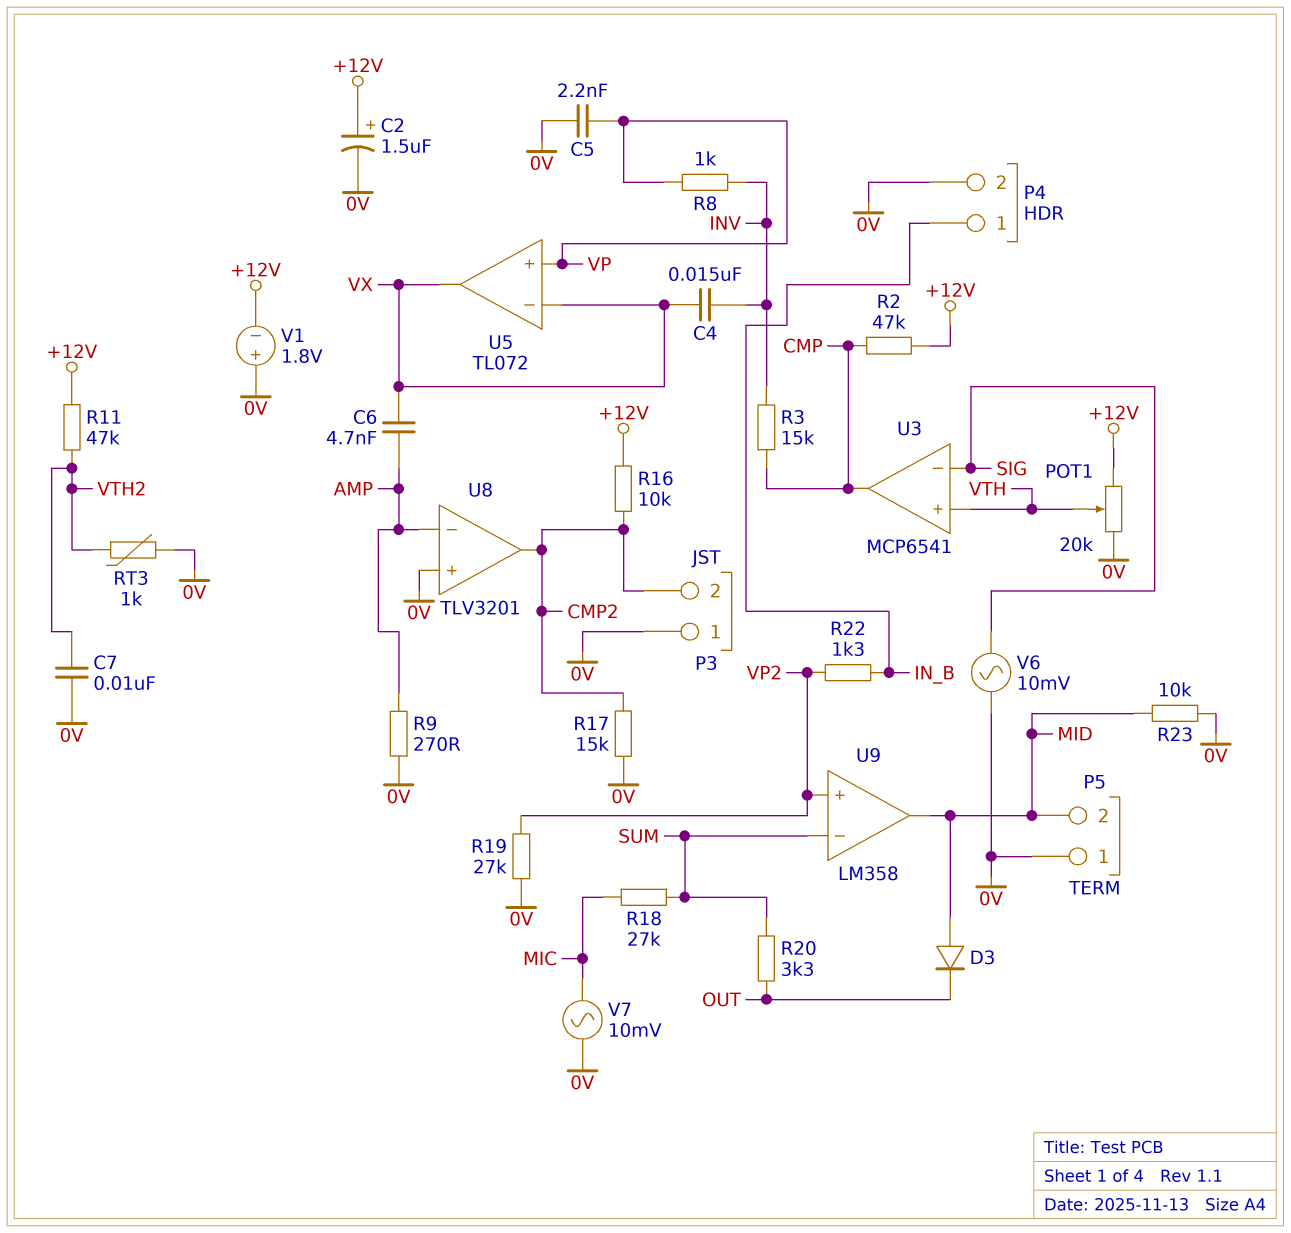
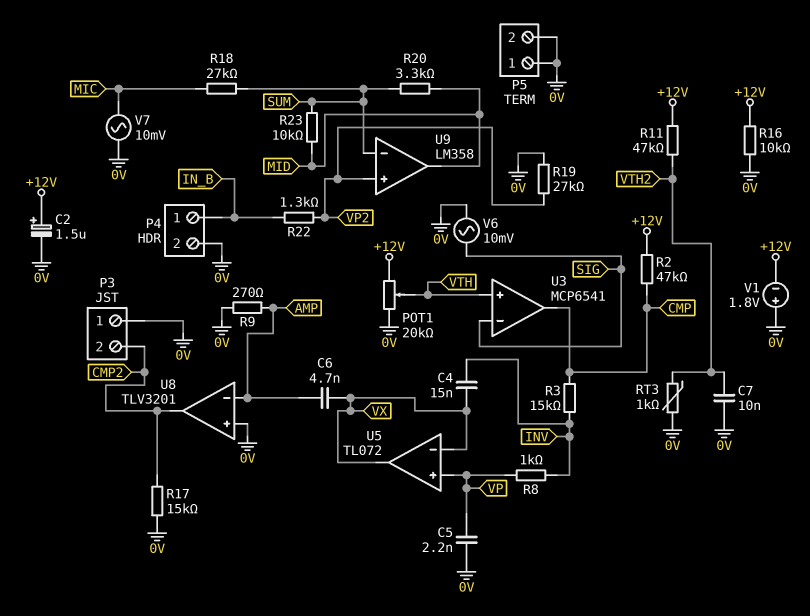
D3: diode (A MID, K OUT) -> none
P5 pin 2: MID -> 0V
R16: 10k (+12V, CMP2) -> 10k (+12V, 0V)
R20: 3.3k (OUT, SUM) -> 3.3k (MID, SUM)
R23: 10k (0V, MID) -> 10k (MID, SUM)

